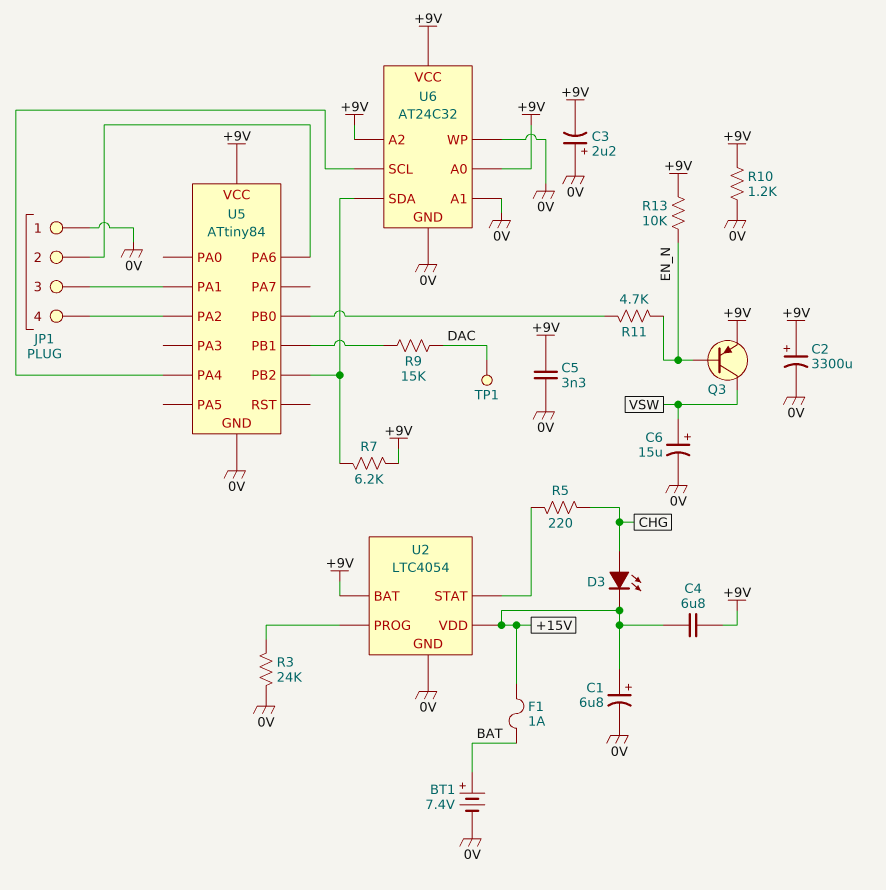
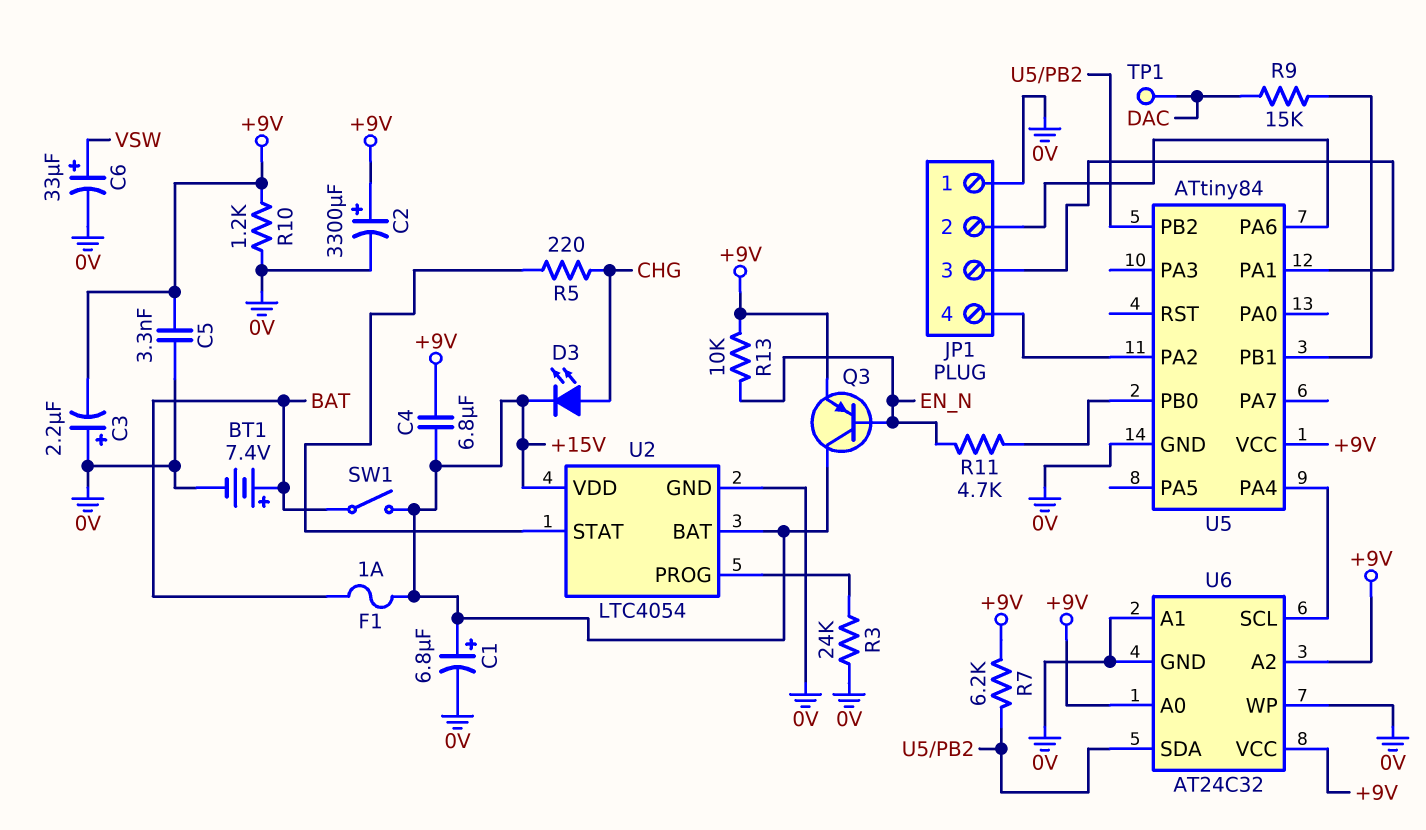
C6: 15uF (plus VSW, minus 0V) -> 33uF (plus VSW, minus 0V)
Q3: PNP (B EN_N, C VSW, E +9V) -> PNP (B EN_N, C +15V, E +9V)
SW1: none -> switch (+15V, BAT)
U2 pin BAT: +9V -> +15V

